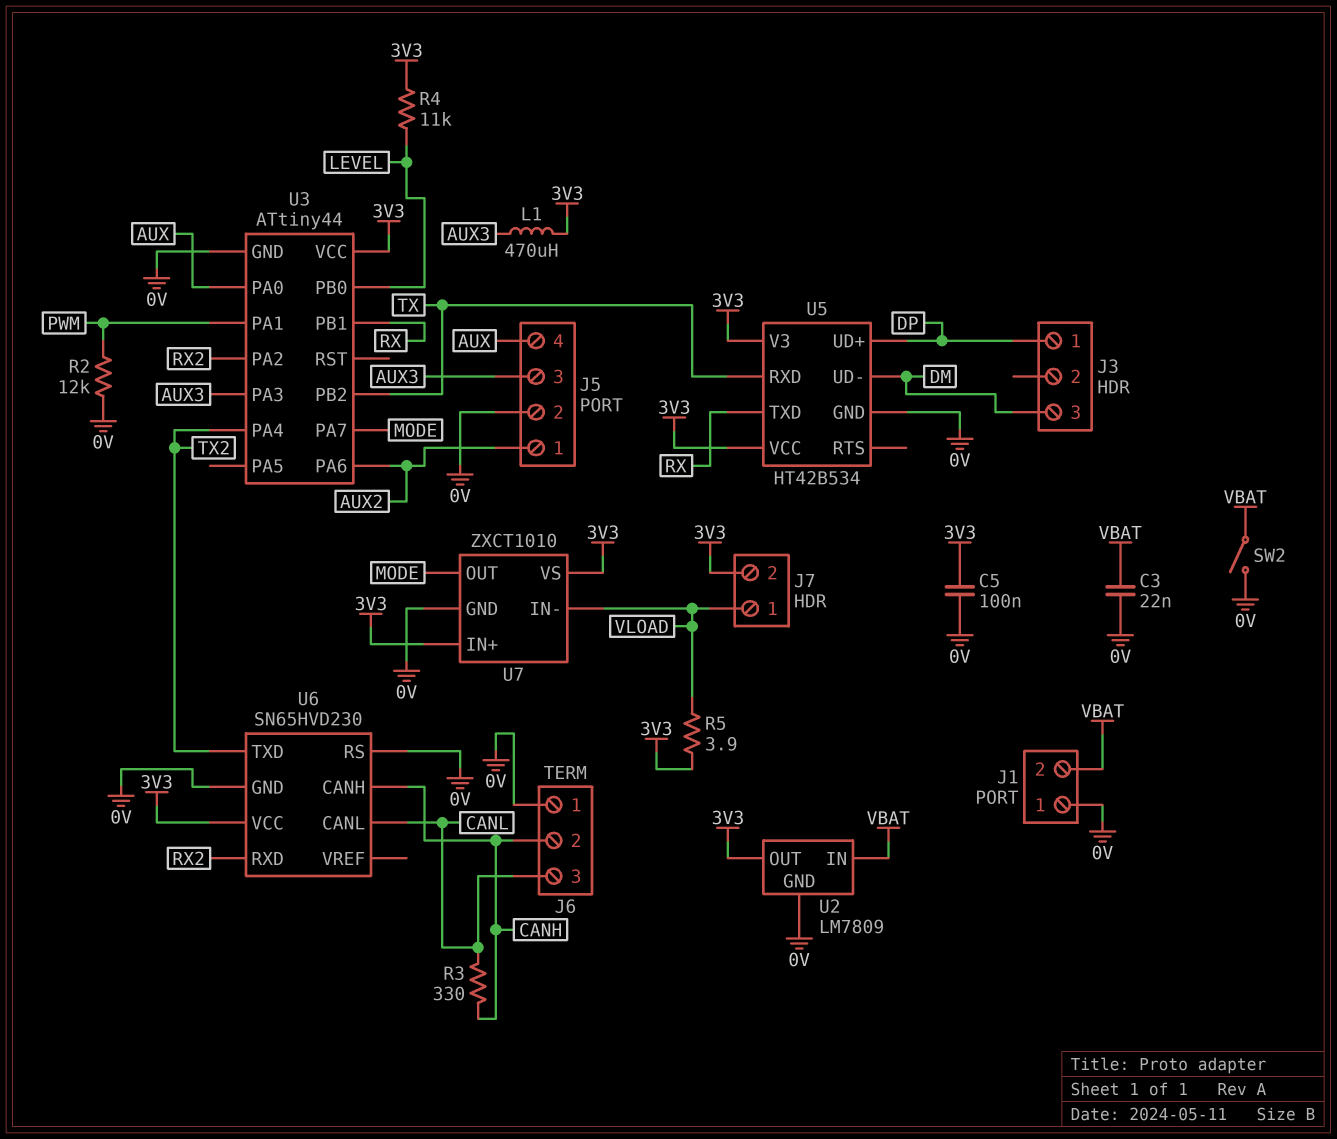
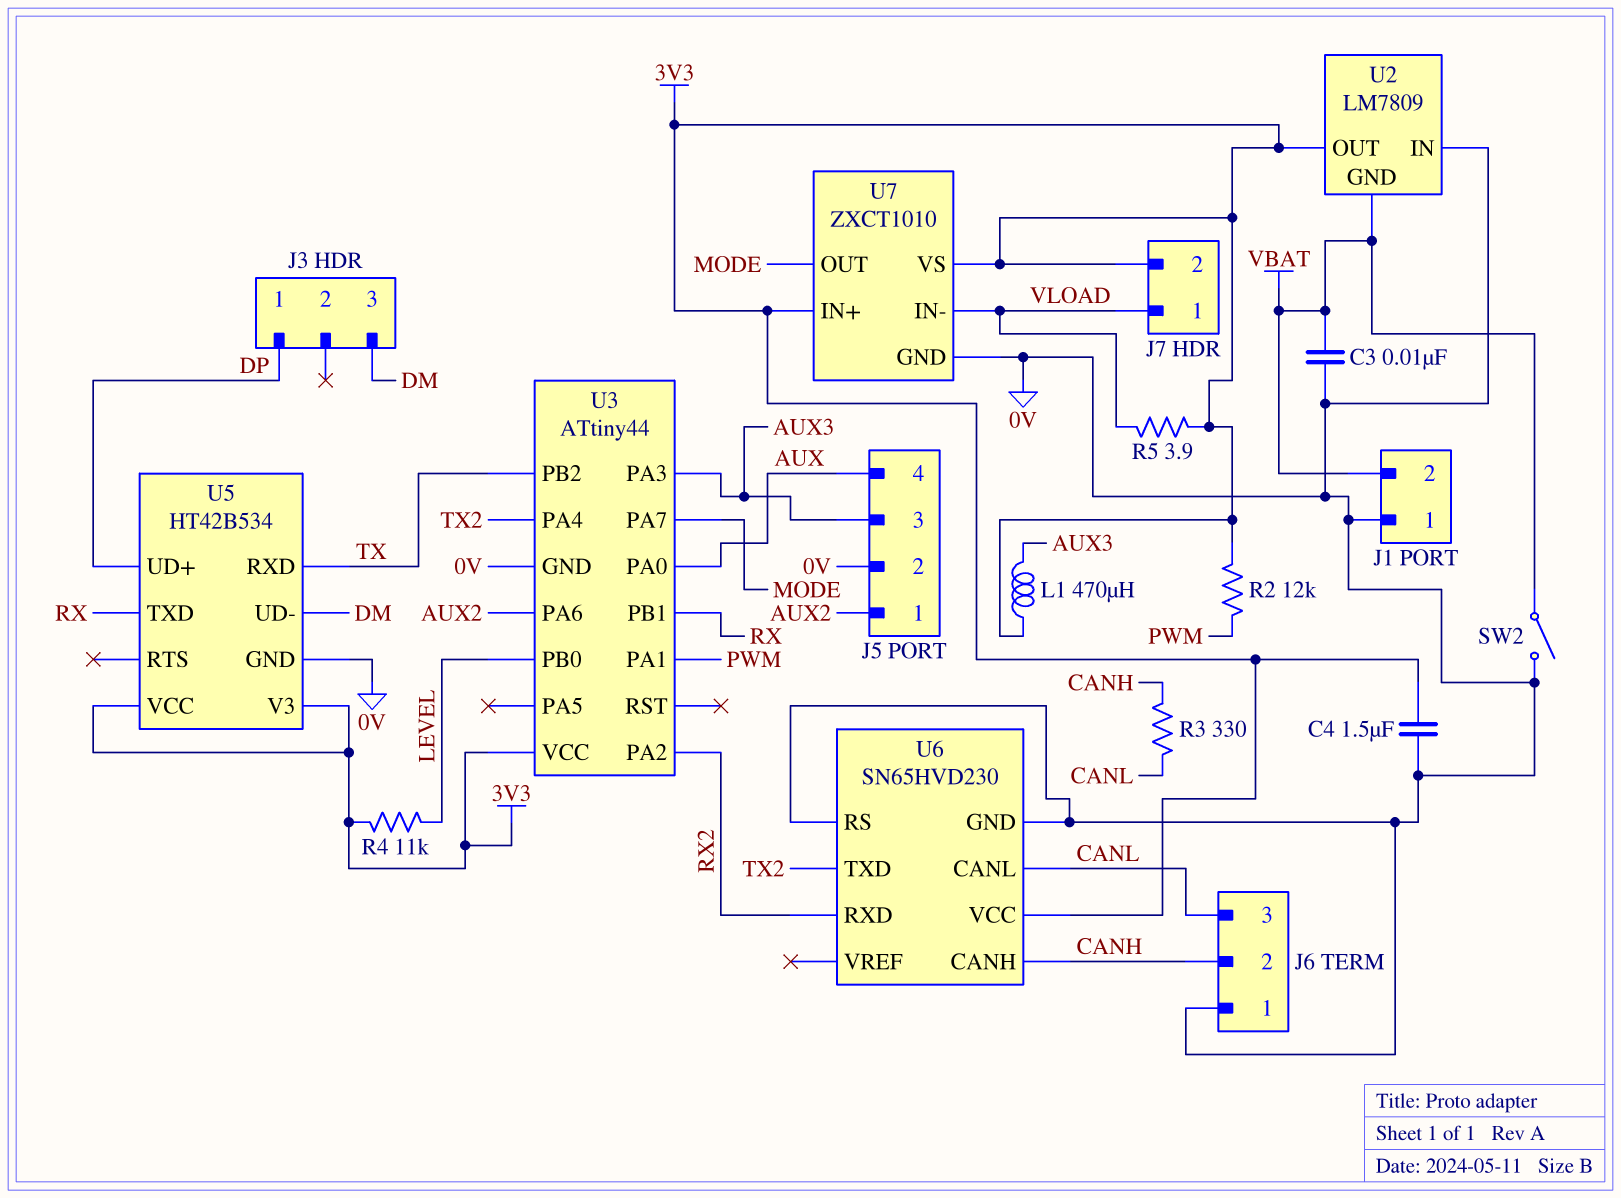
C3: 22nF (0V, VBAT) -> 10nF (0V, VBAT)
C4: none -> 1.5uF (0V, 3V3)
C5: 100nF (0V, 3V3) -> none
R2: 12k (0V, PWM) -> 12k (3V3, PWM)
U2 pin GND: 0V -> VBAT
U2 pin IN: VBAT -> 0V

